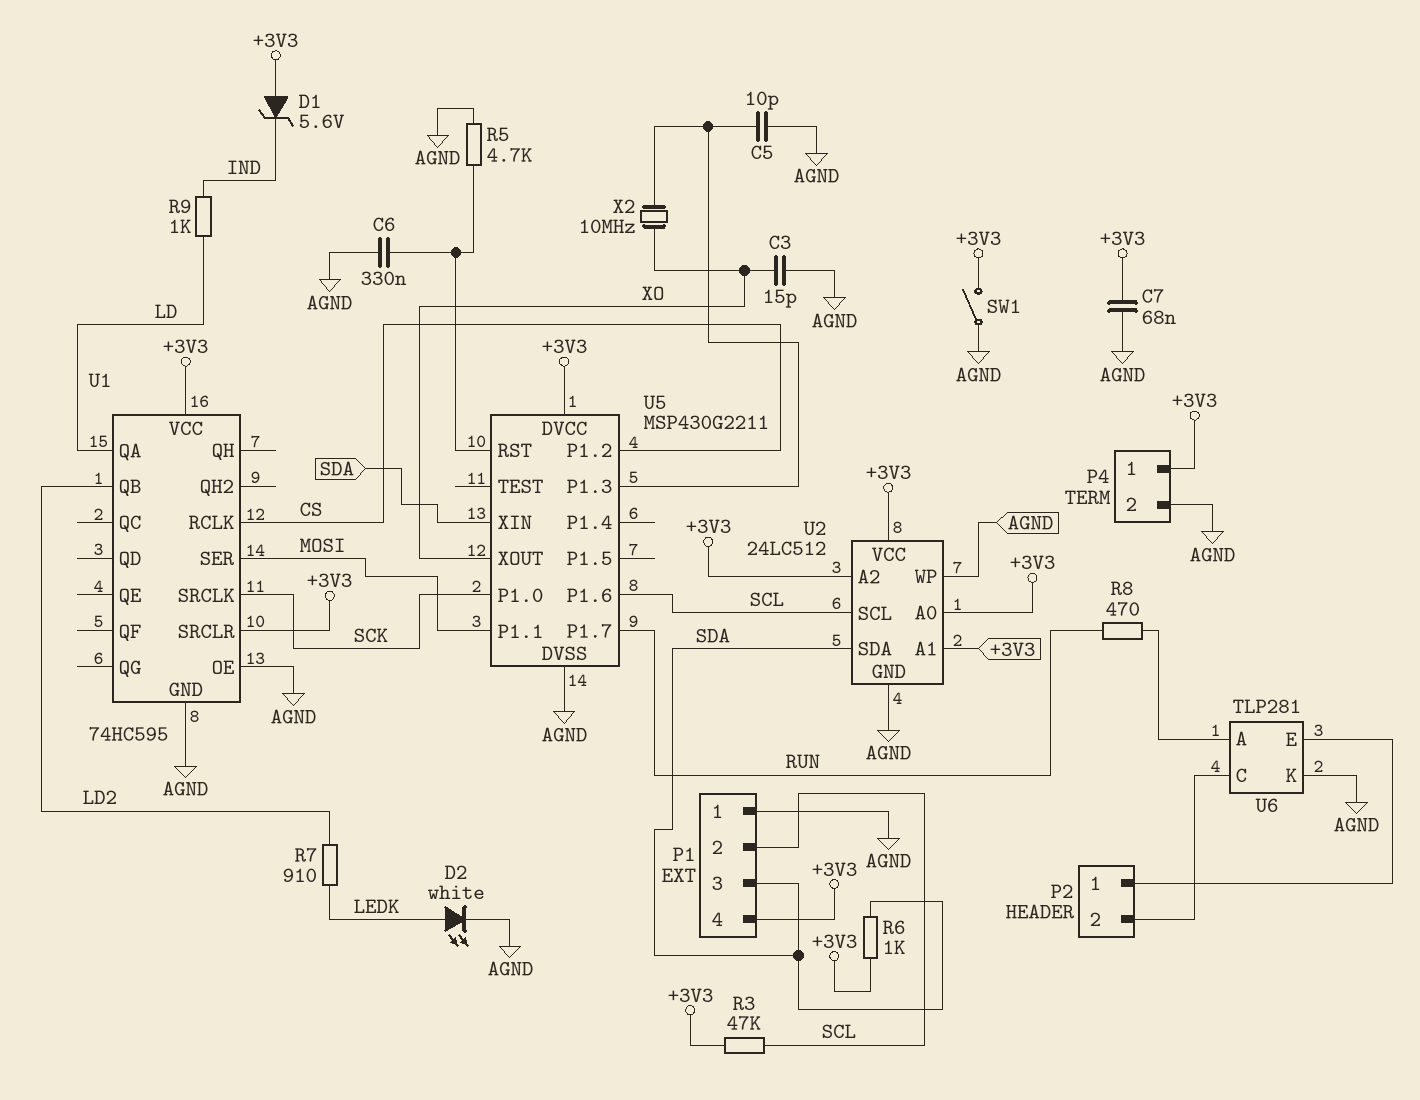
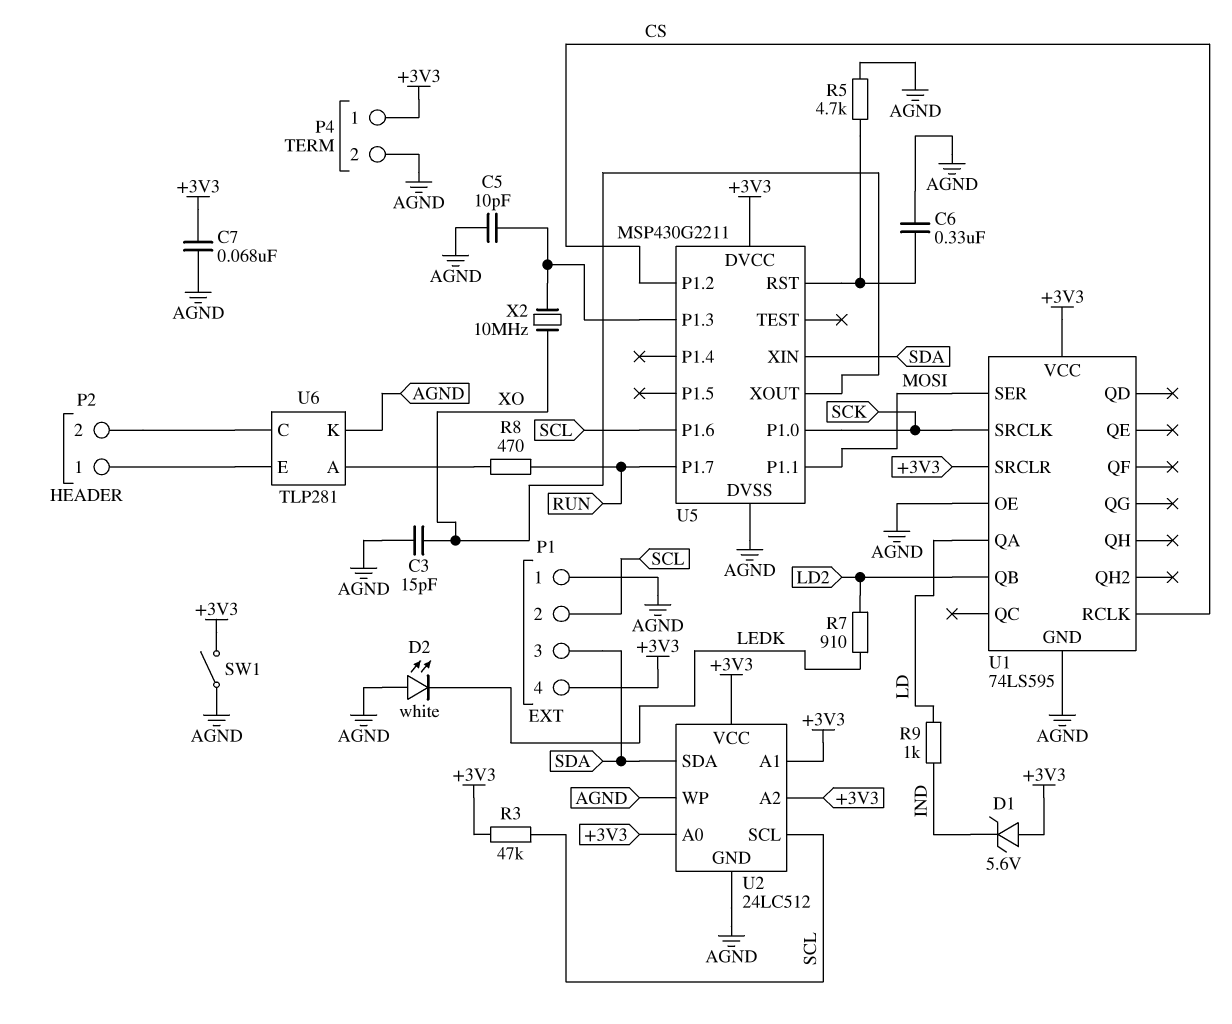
D2: LED white (A LEDK, K AGND) -> LED white (A AGND, K LEDK)
R6: 1k (+3V3, SDA) -> none
U1: 74HC595 -> 74LS595

